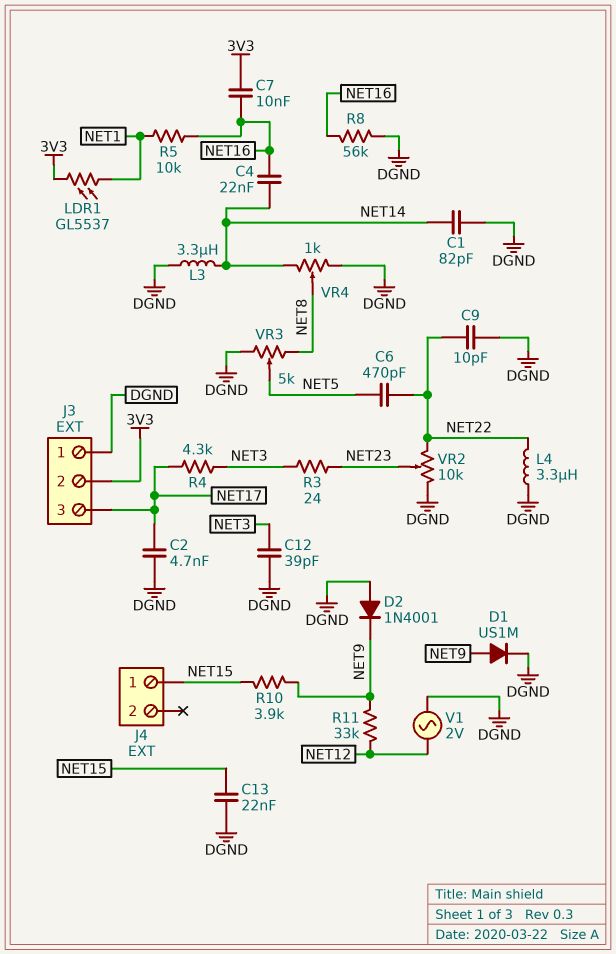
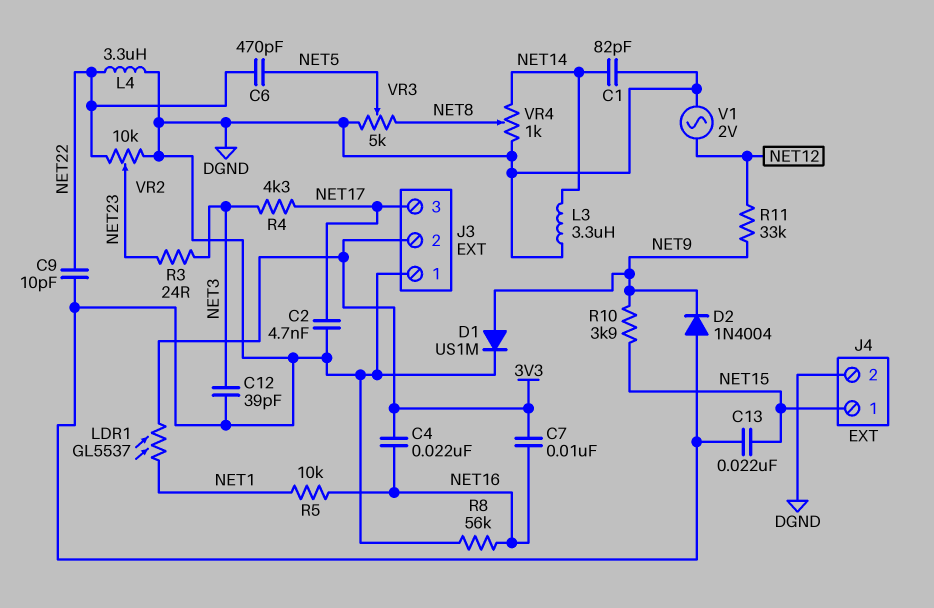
C4: 22nF (NET14, NET16) -> 22nF (3V3, NET16)
D2: diode 1N4001 (A DGND, K NET9) -> diode 1N4004 (A DGND, K NET9)
J4 pin 2: none -> DGND

